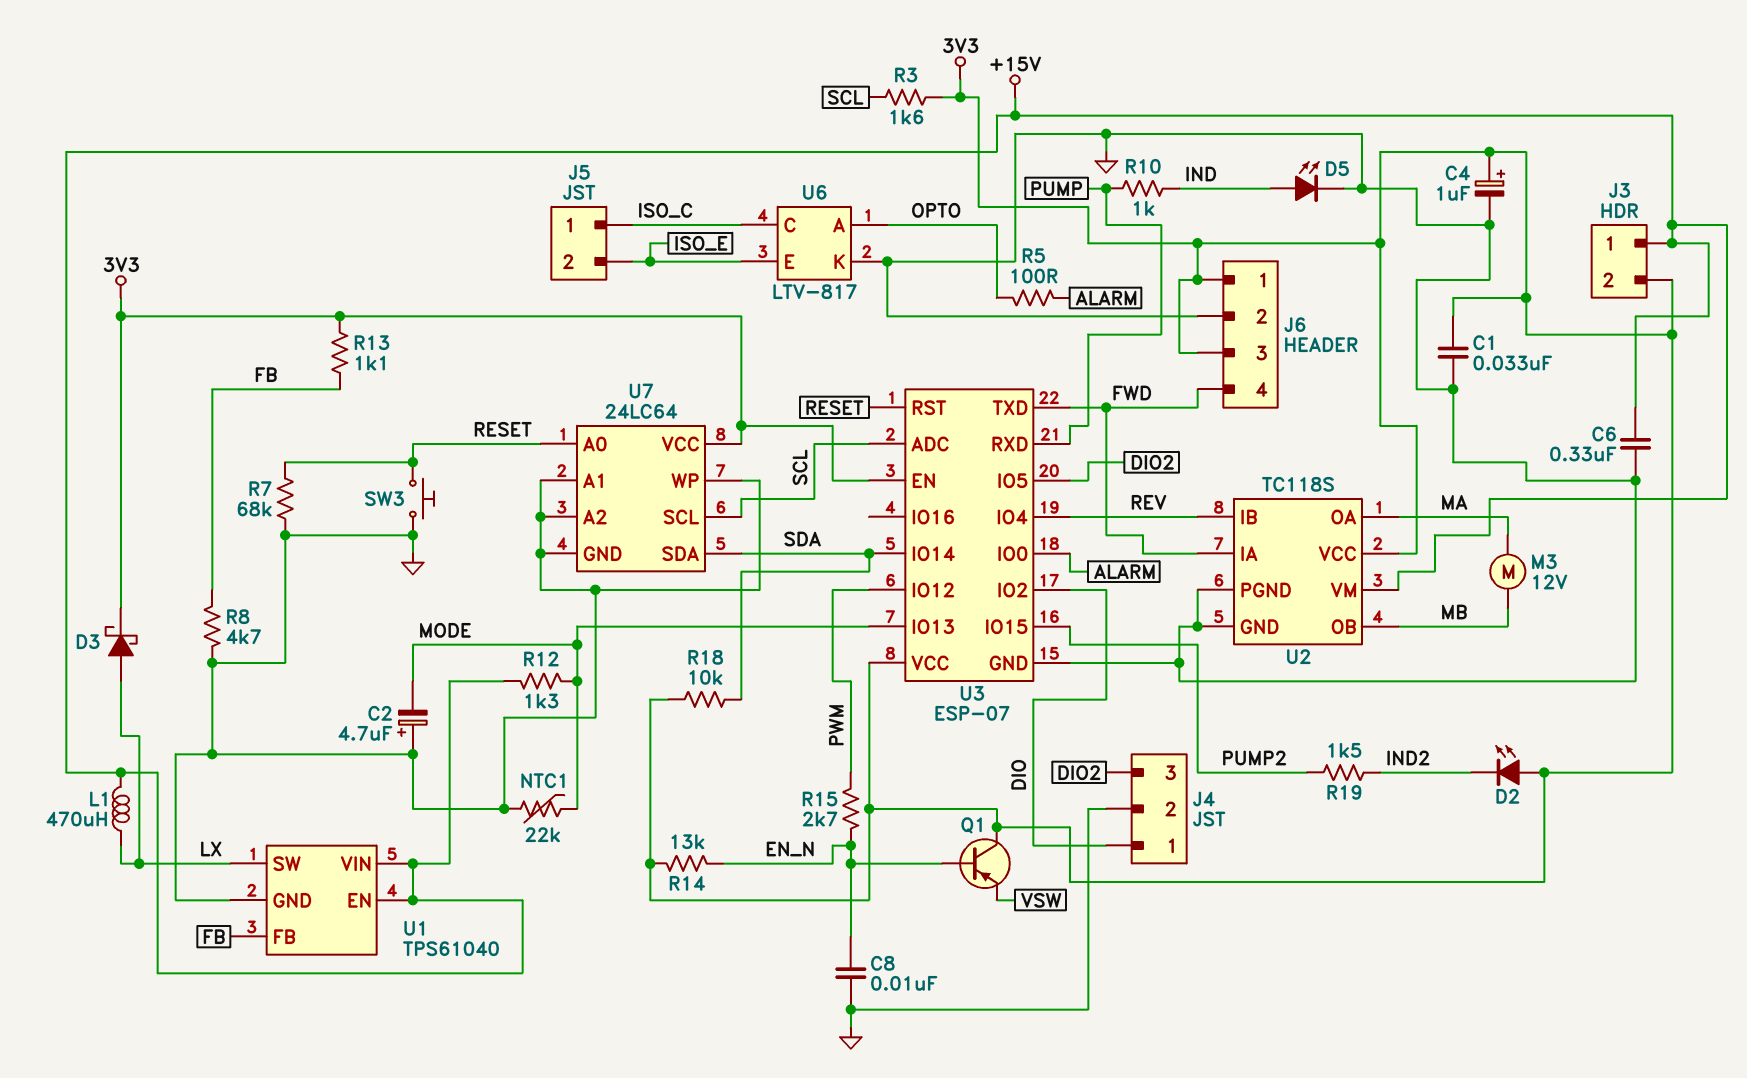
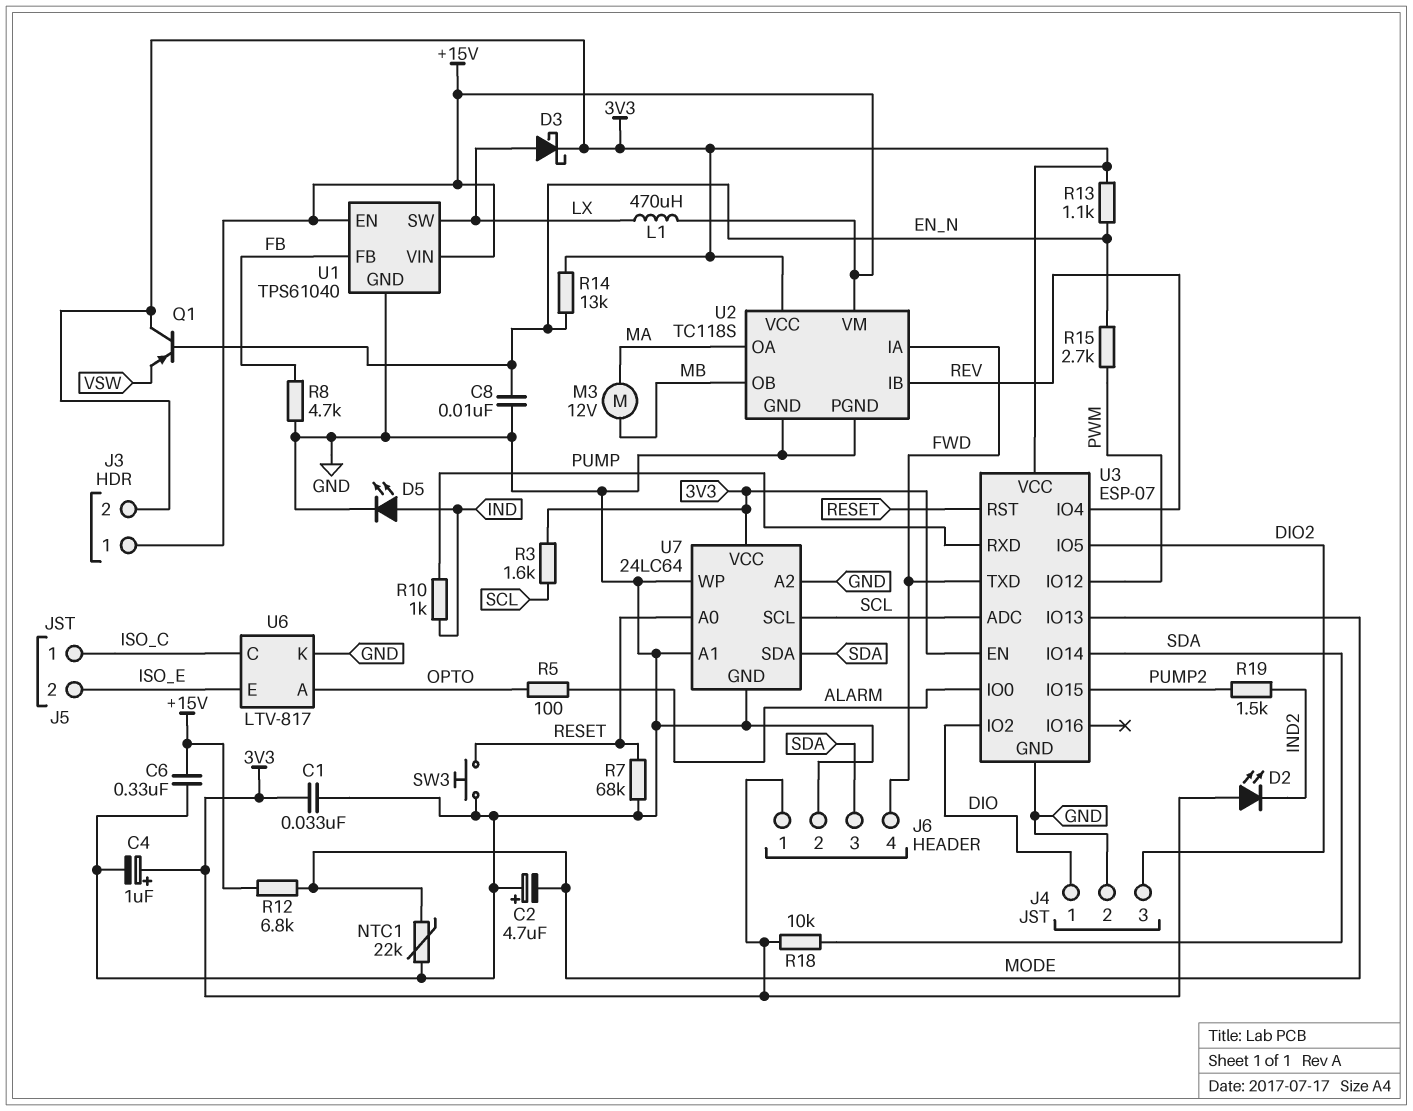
J6 pin 3: 3V3 -> SDA
R12: 1.3k (+15V, MODE) -> 6.8k (+15V, MODE)
R13: 1.1k (3V3, FB) -> 1.1k (3V3, EN_N)

